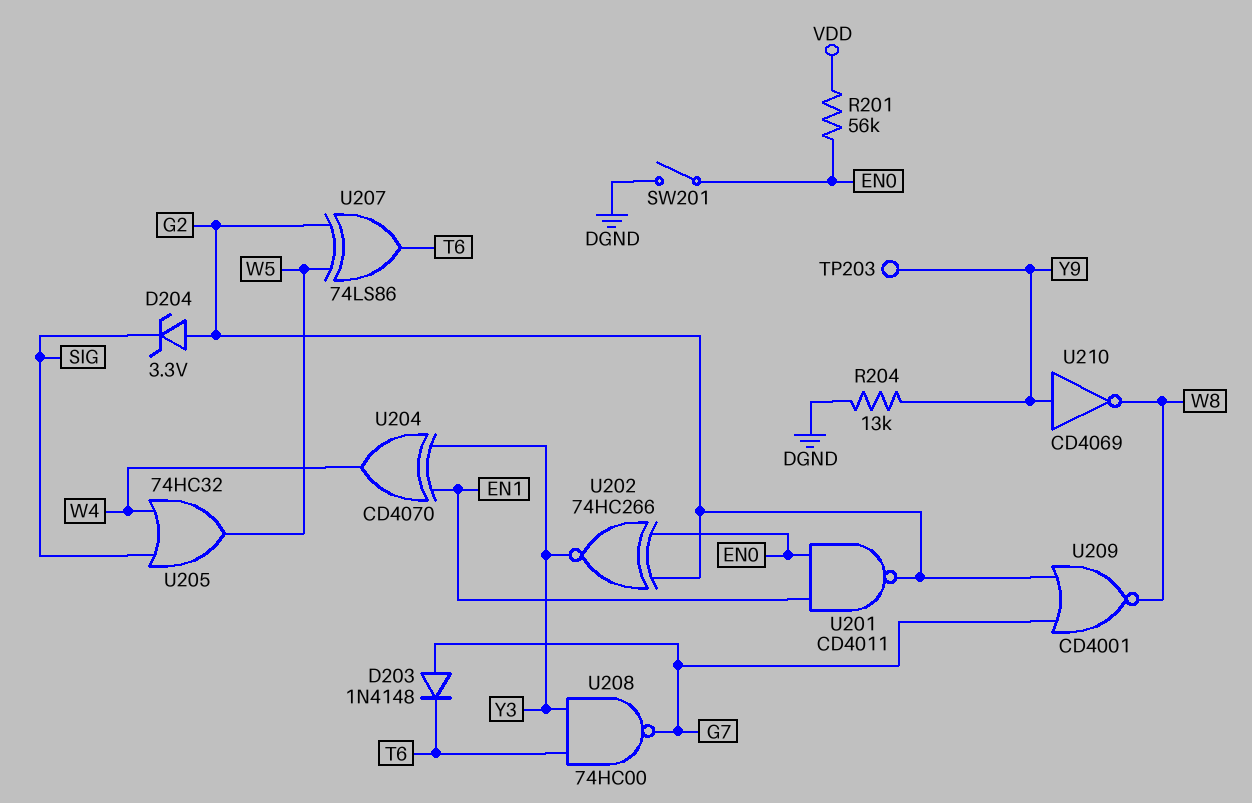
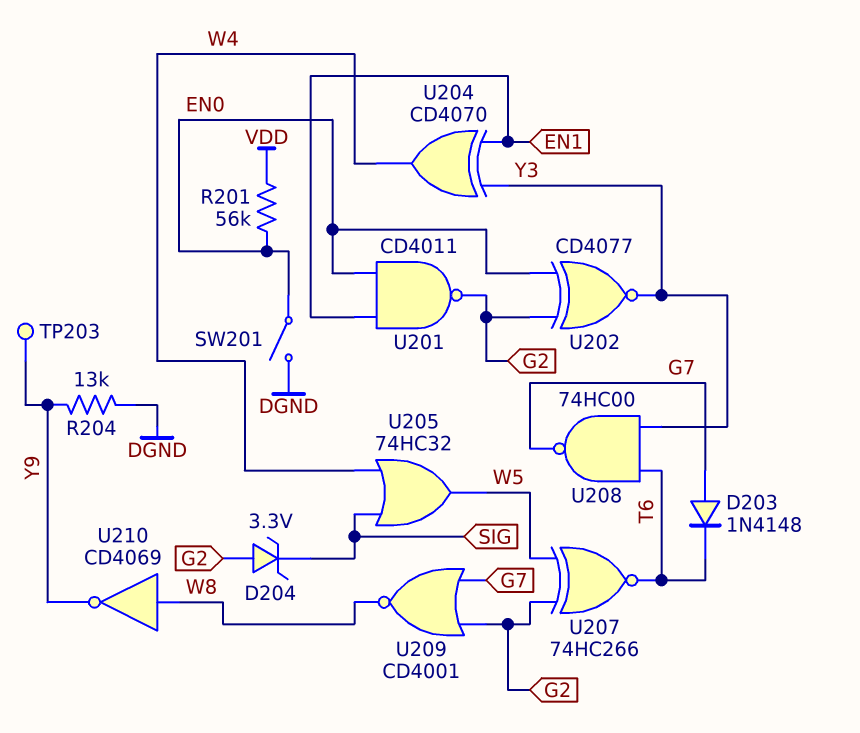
U202: XNOR 74HC266 (in EN0, in G2, out Y3) -> XNOR CD4077 (in EN0, in G2, out Y3)
U207: XOR 74LS86 (in G2, in W5, out T6) -> XNOR 74HC266 (in G2, in W5, out T6)
U210: NOT CD4069 (in Y9, out W8) -> NOT CD4069 (in W8, out Y9)

